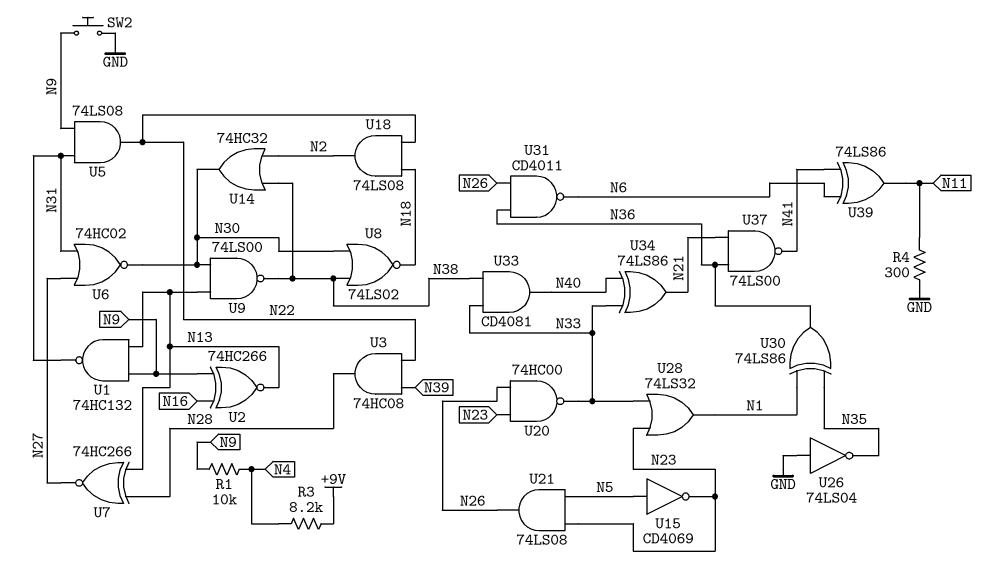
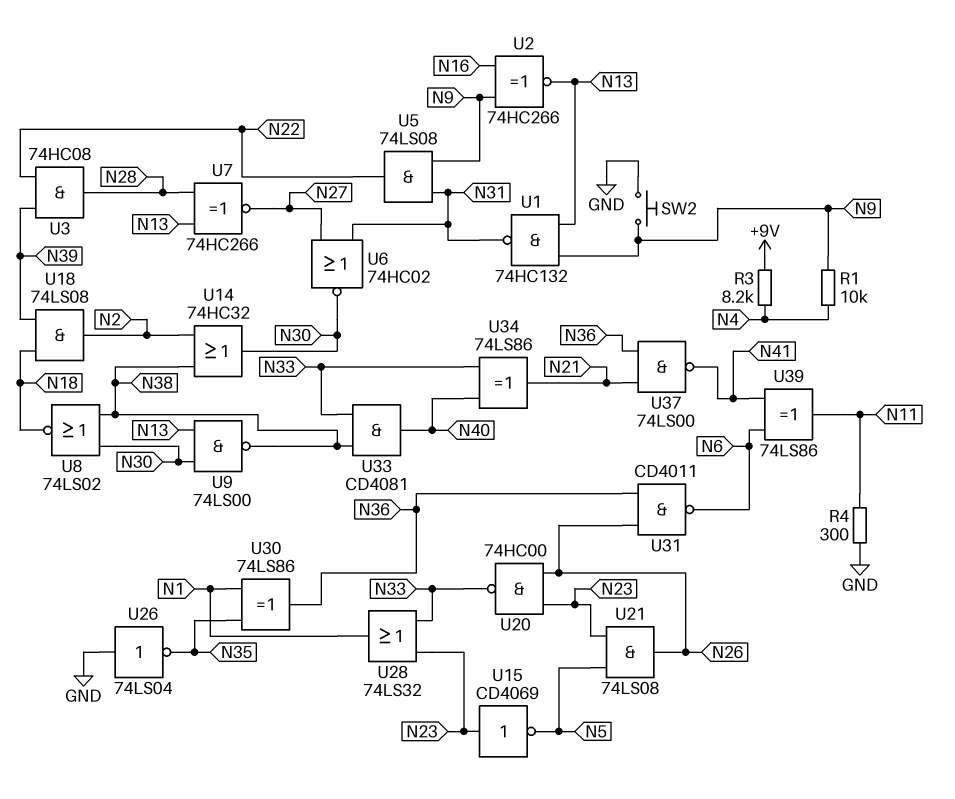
U15: NOT CD4069 (in N5, out N23) -> NOT CD4069 (in N23, out N5)
U18: AND 74LS08 (in N18, in N22, out N2) -> AND 74LS08 (in N18, in N39, out N2)

